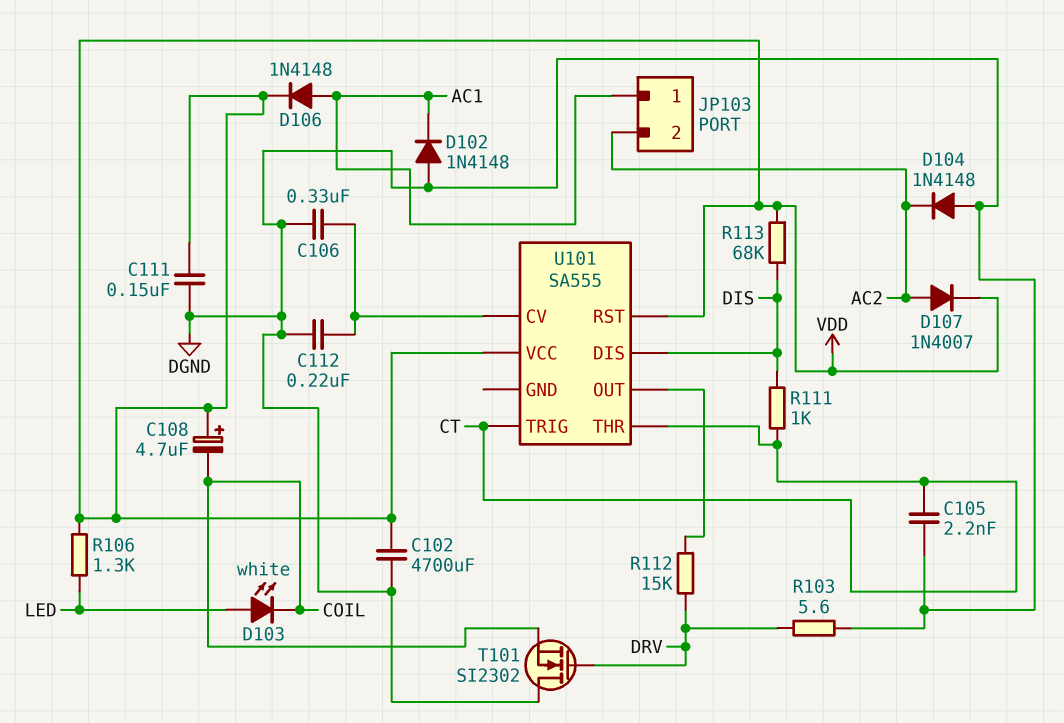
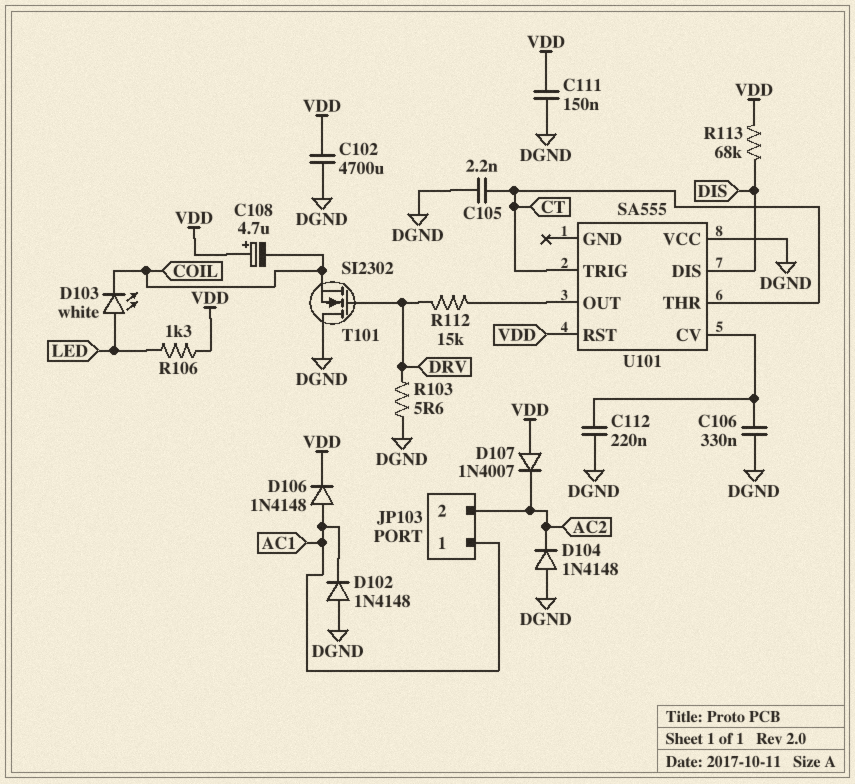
D107: diode 1N4007 (A AC2, K VDD) -> diode 1N4007 (A VDD, K AC2)
R111: 1k (CT, DIS) -> none
U101 pin VCC: VDD -> DGND

